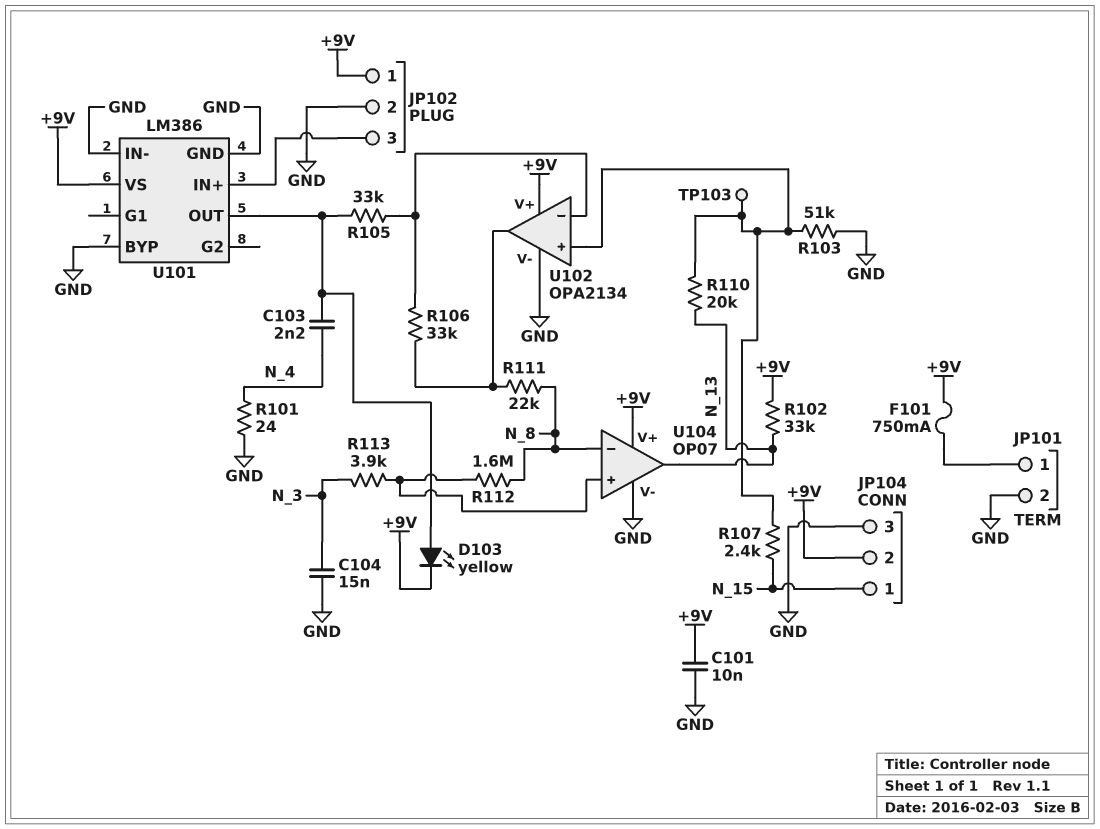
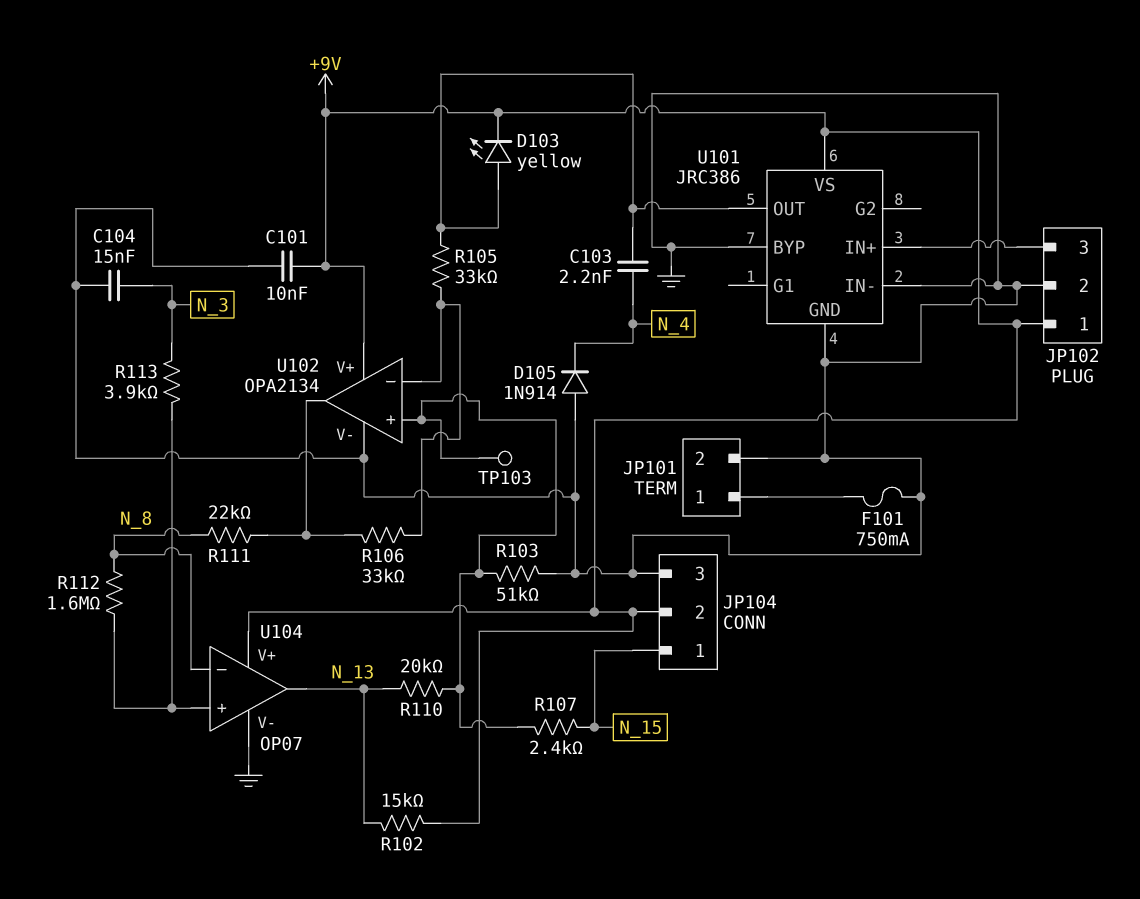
D105: none -> diode 1N914 (A GND, K N_4)
F101: 750mA (+9V, JP101/1) -> 750mA (GND, JP101/1)
R101: 24 (GND, N_4) -> none
R102: 33k (+9V, N_13) -> 15k (+9V, N_13)
U101: LM386 -> JRC386

